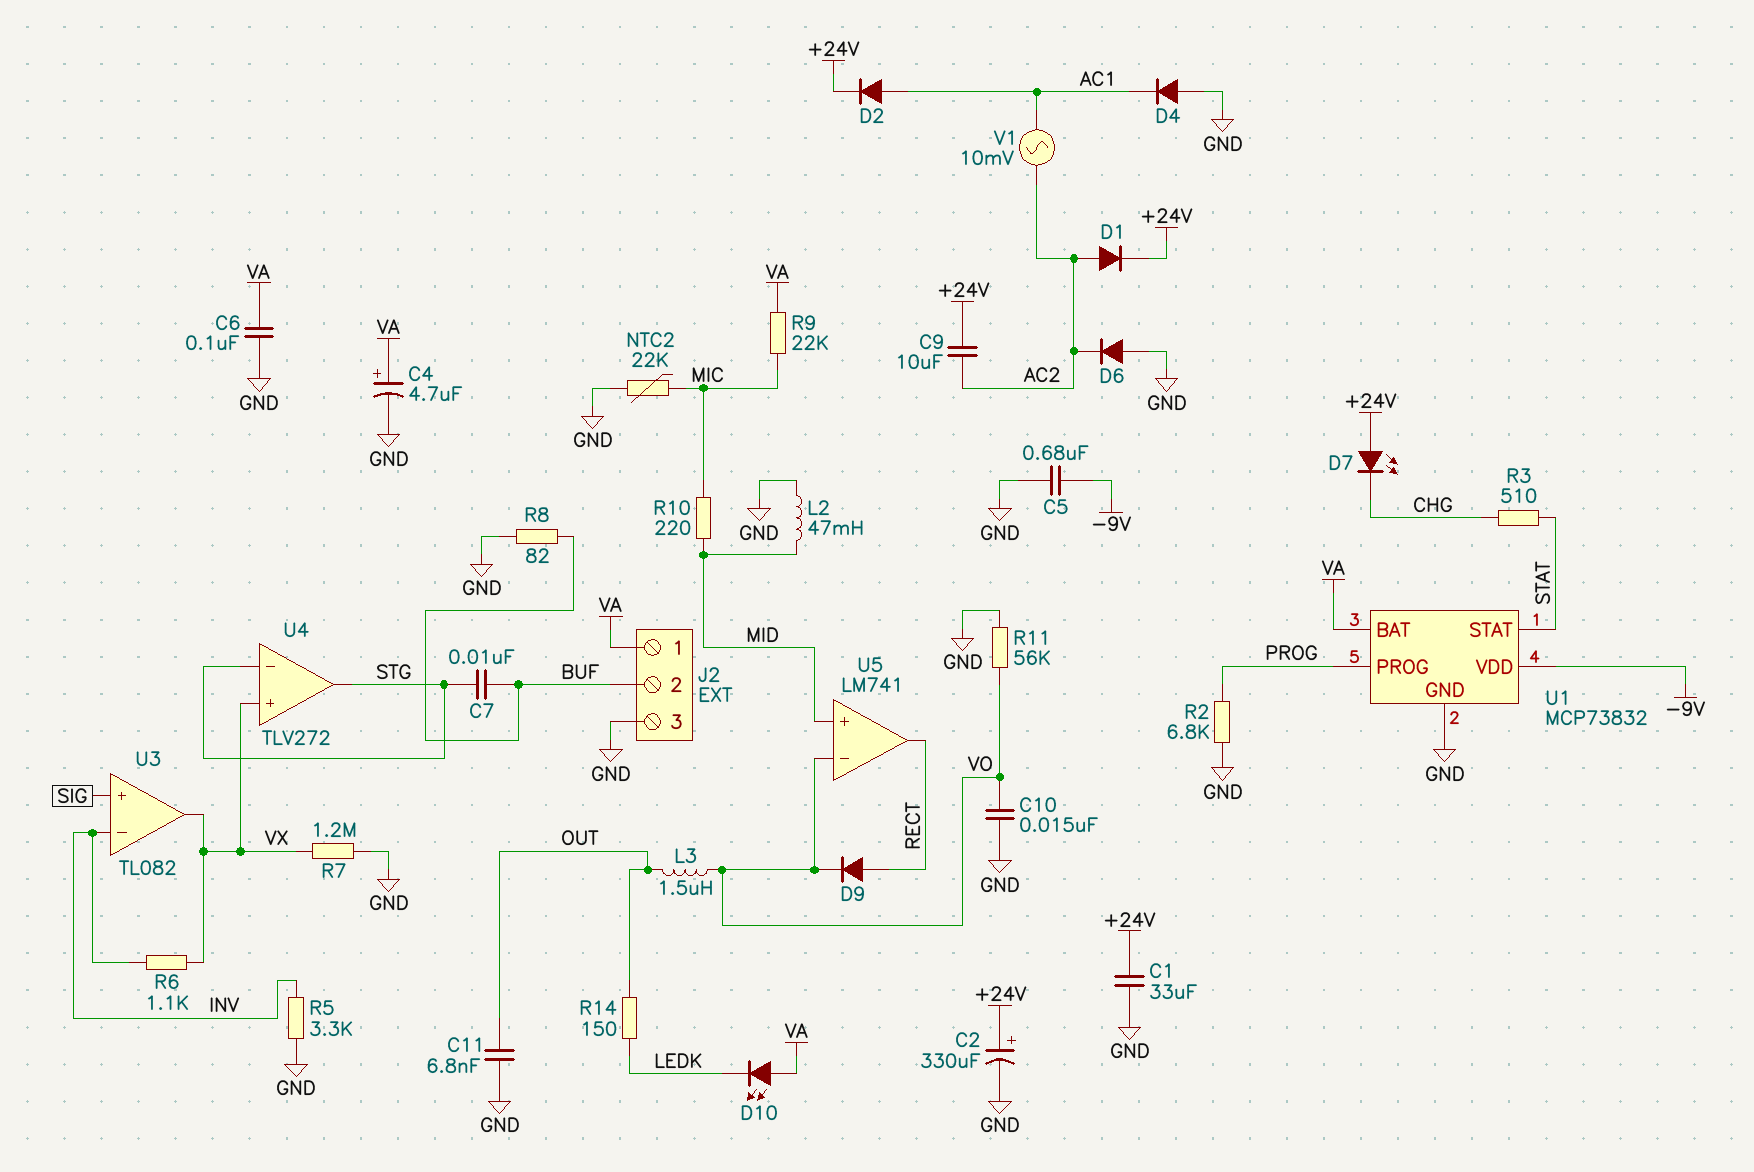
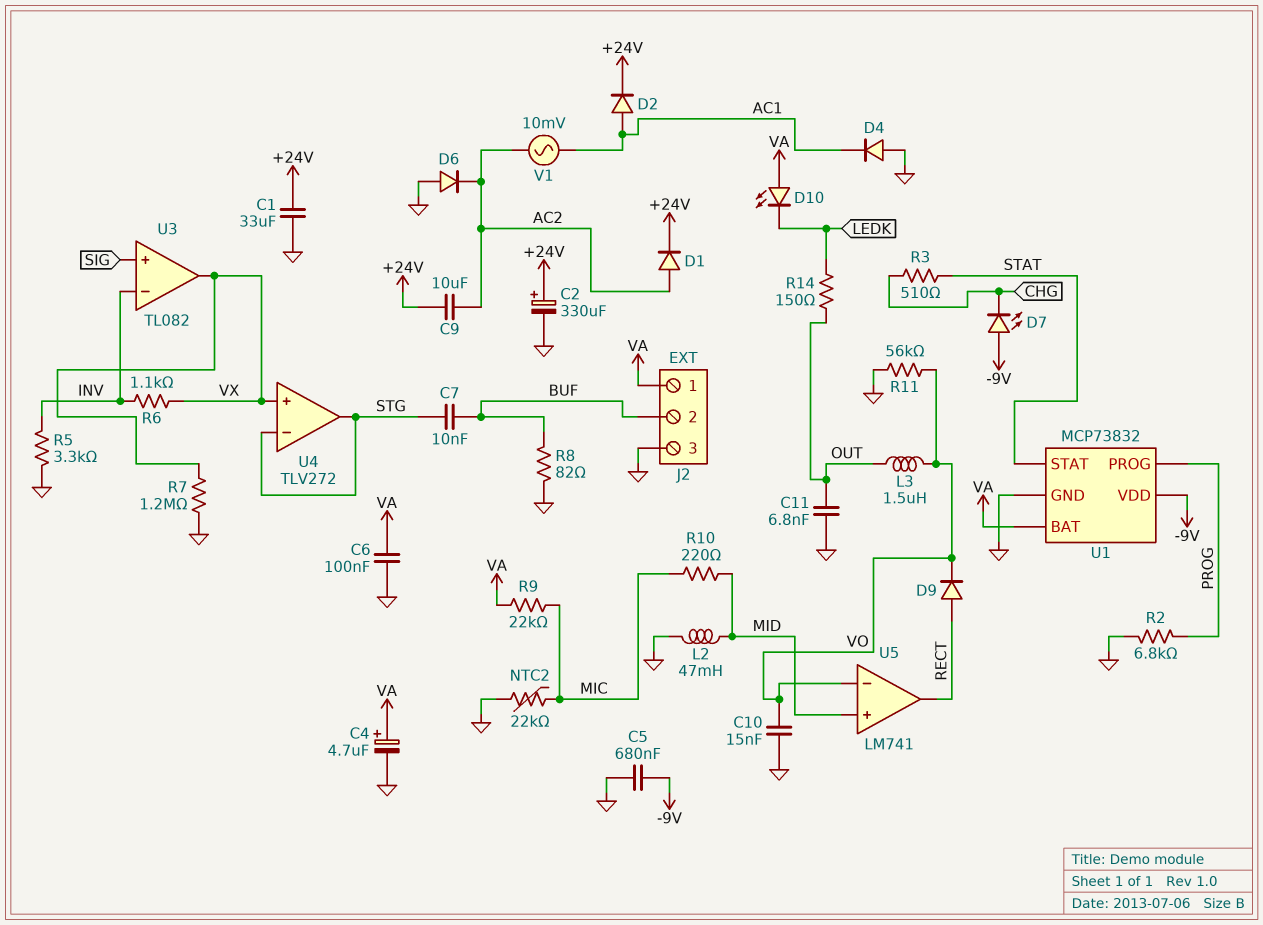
D7: LED (A +24V, K CHG) -> LED (A -9V, K CHG)

